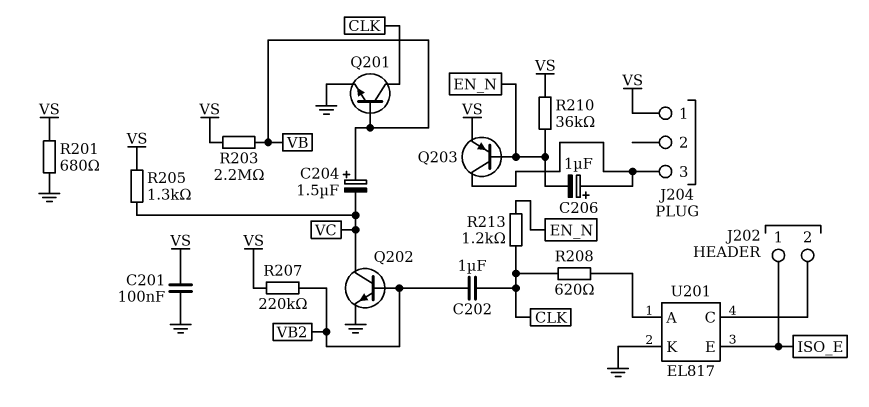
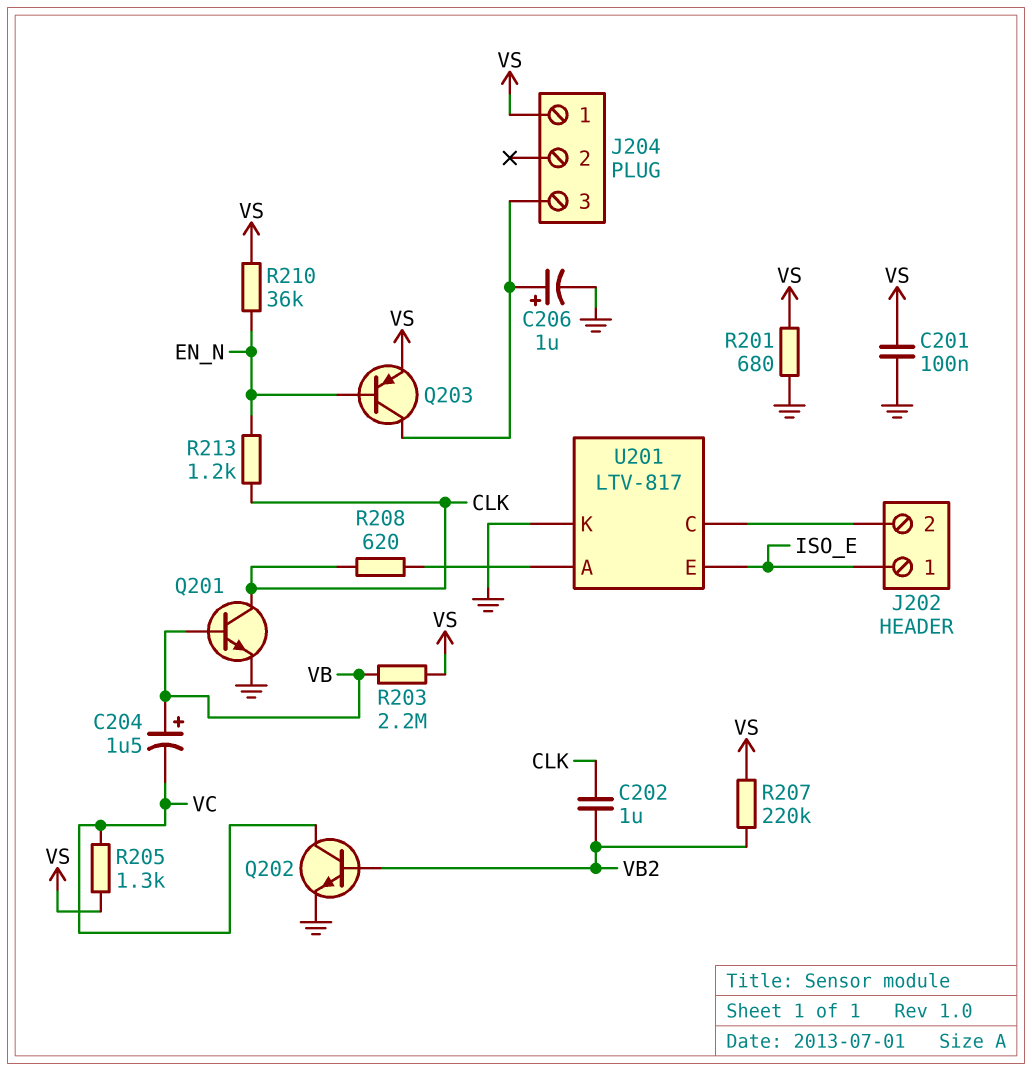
C206: 1uF (plus J204/3, minus EN_N) -> 1uF (plus J204/3, minus GND)
U201: EL817 -> LTV-817

